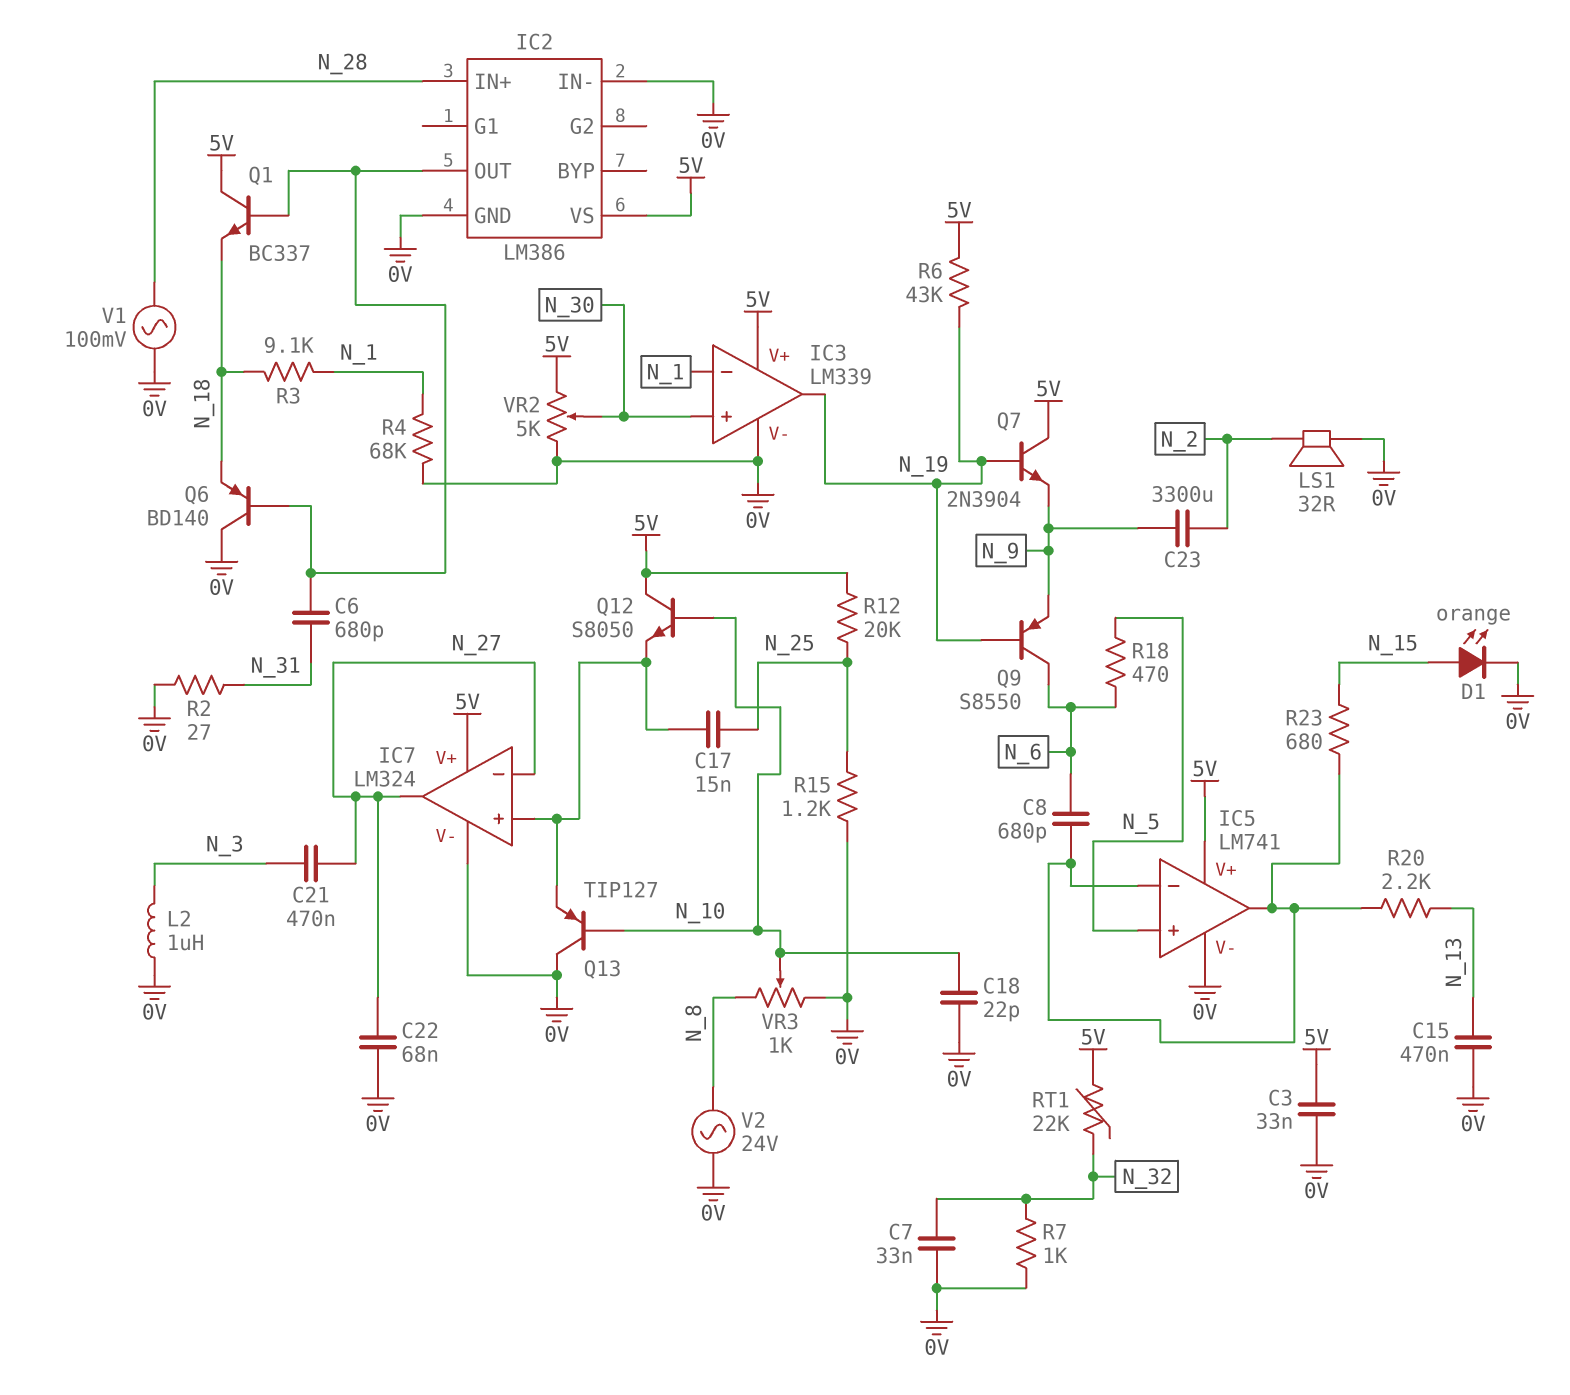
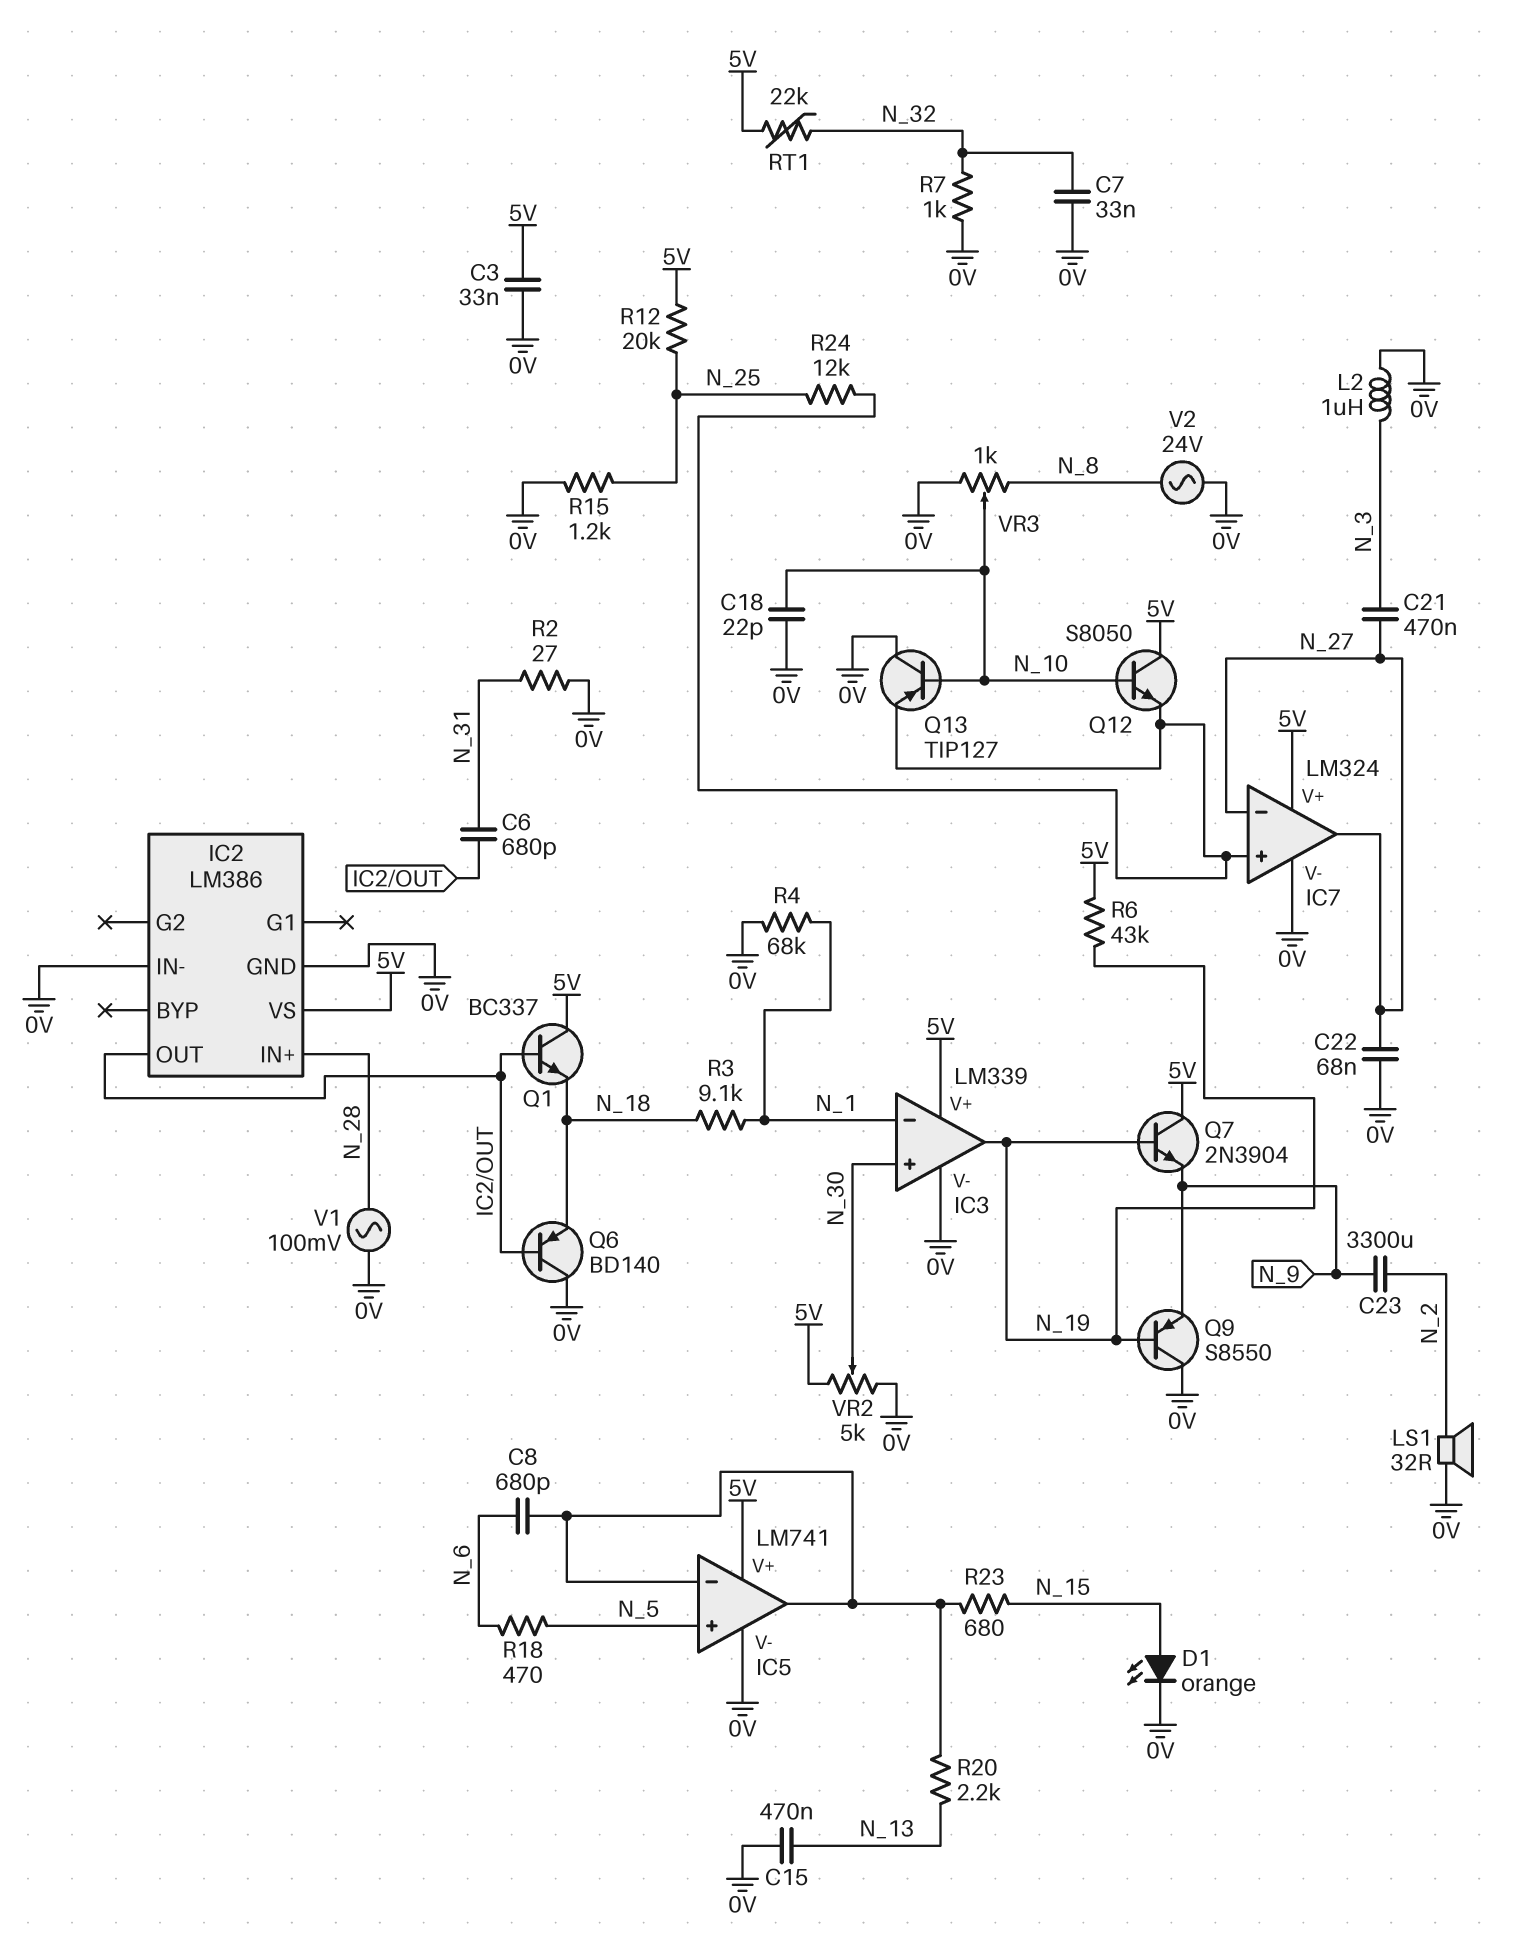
C17: 15nF (IC7/in+, N_25) -> none
Q9: PNP S8550 (B N_19, C N_6, E N_9) -> PNP S8550 (B N_19, C 0V, E N_9)
R24: none -> 12k (IC7/in+, N_25)

